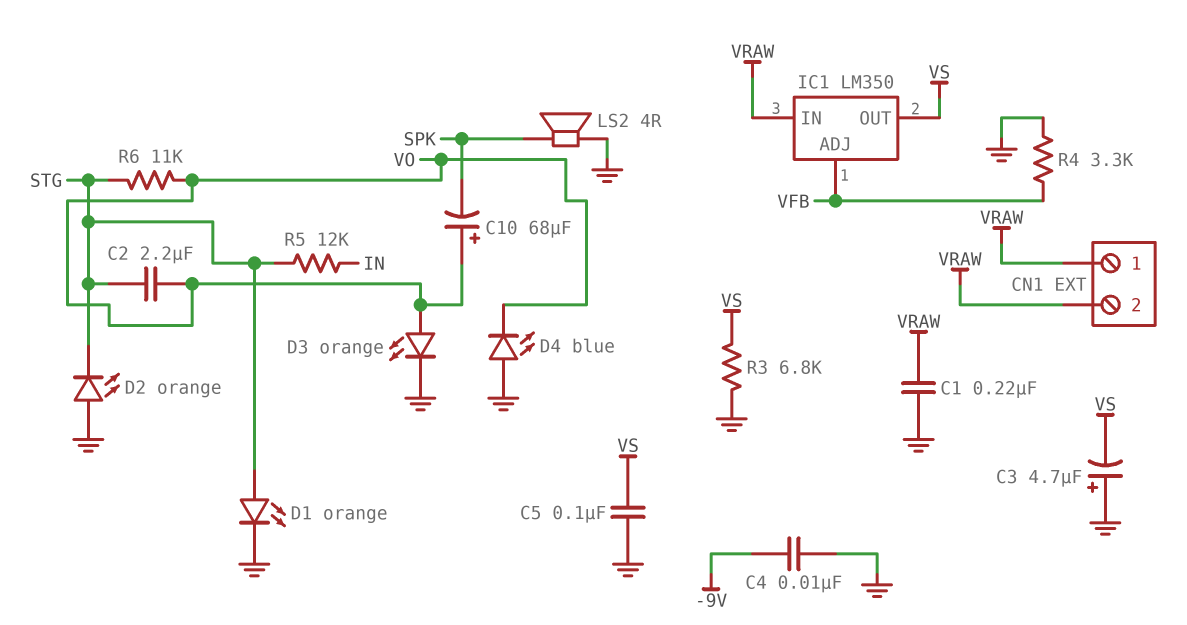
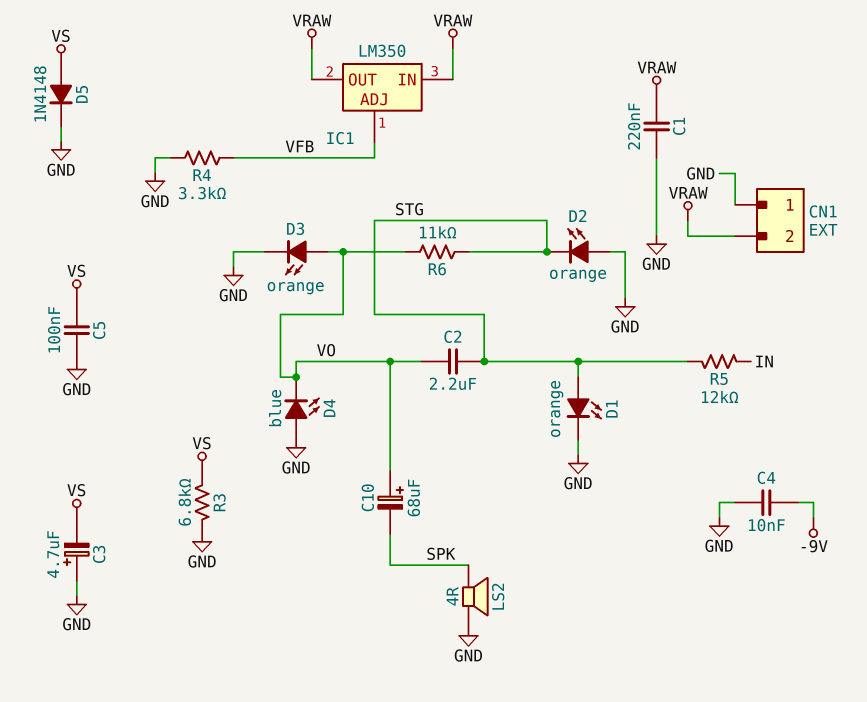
CN1 pin 1: VRAW -> GND
D5: none -> diode 1N4148 (A VS, K GND)
IC1 pin OUT: VS -> VRAW

